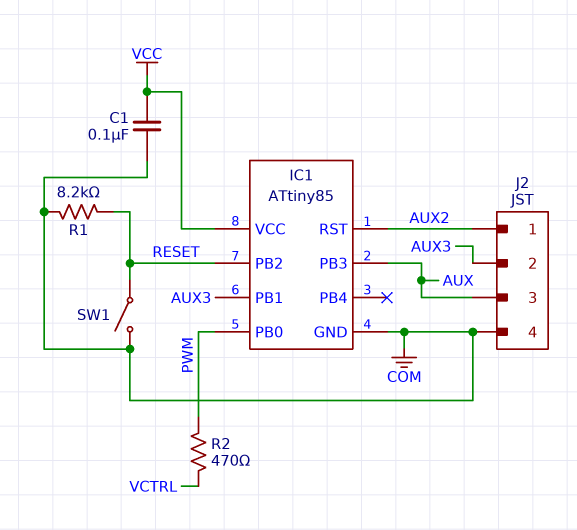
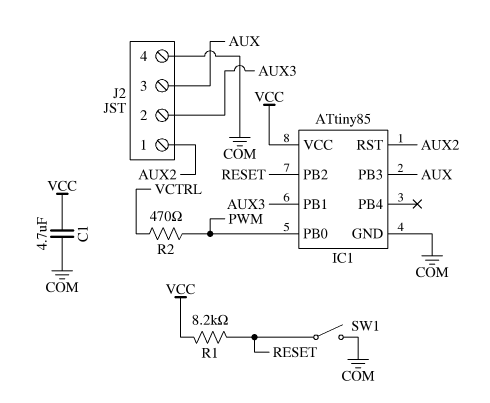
C1: 100nF (COM, VCC) -> 4.7uF (COM, VCC)
R1: 8.2k (COM, RESET) -> 8.2k (RESET, VCC)

